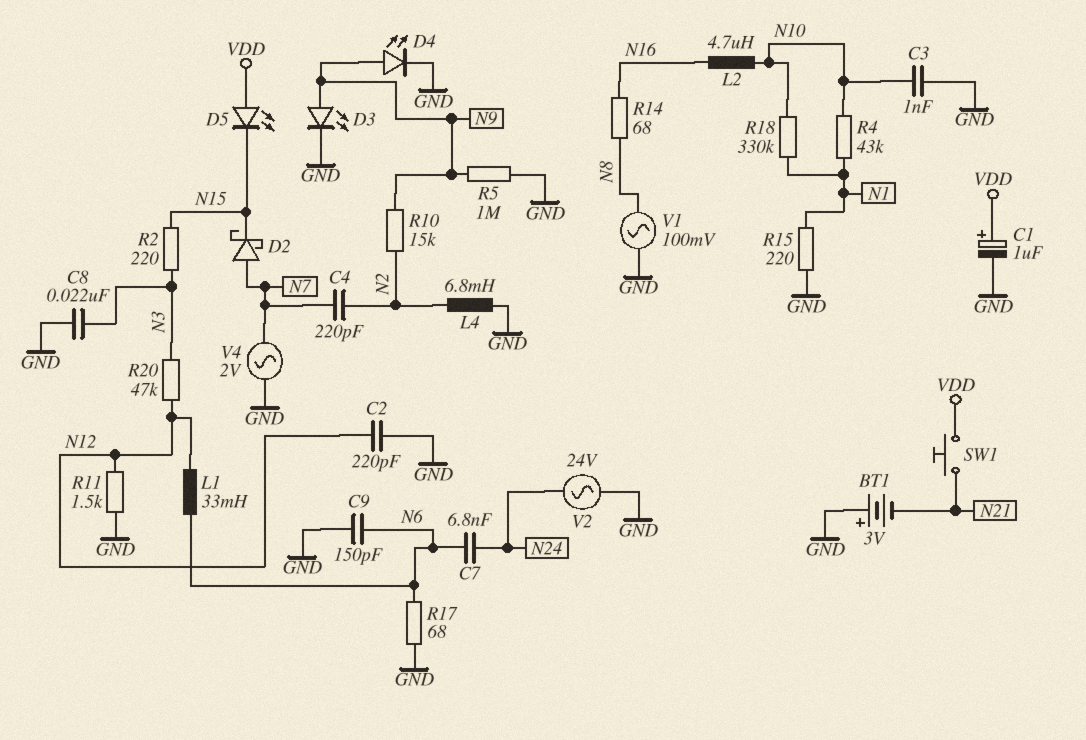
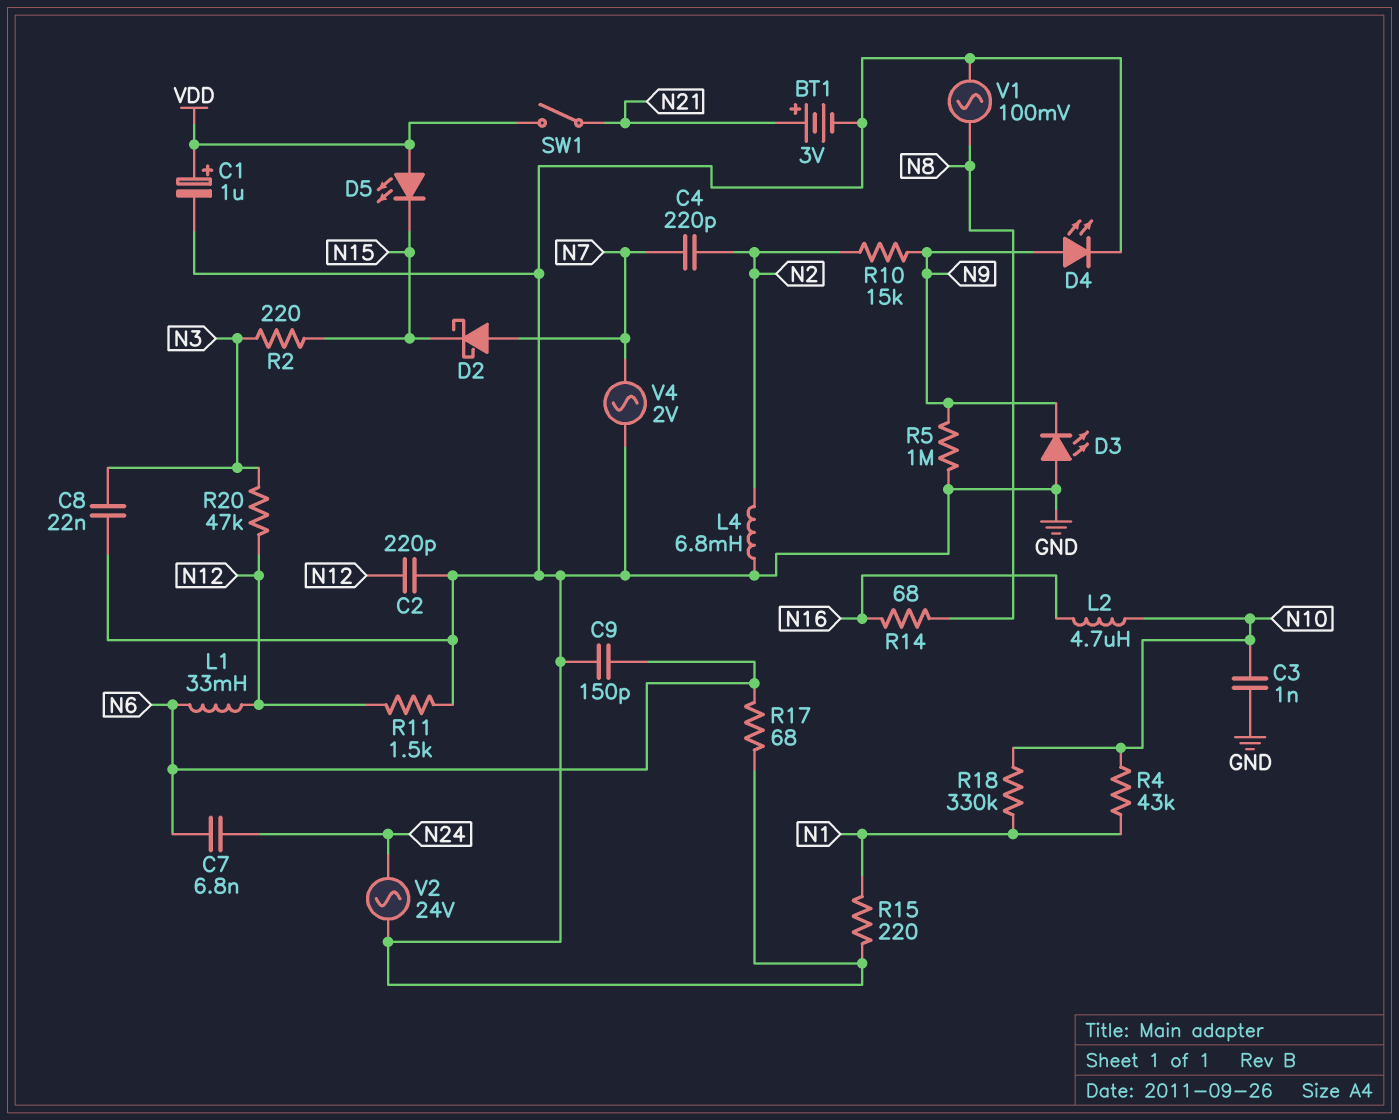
BT1: 3V (plus GND, minus N21) -> 3V (plus N21, minus GND)
D3: LED (A N9, K GND) -> LED (A GND, K N9)
SW1: button (N21, VDD) -> switch (N21, VDD)

